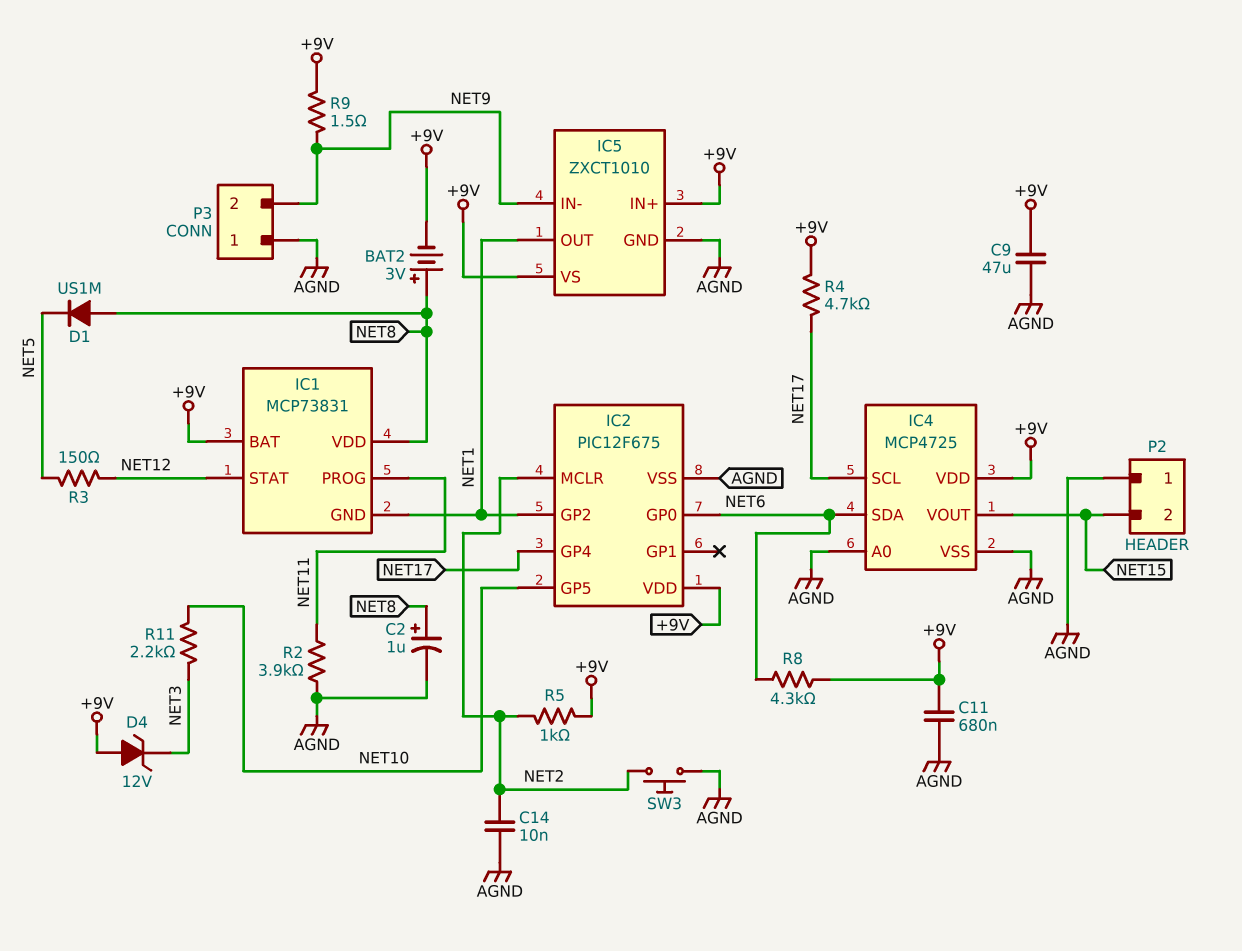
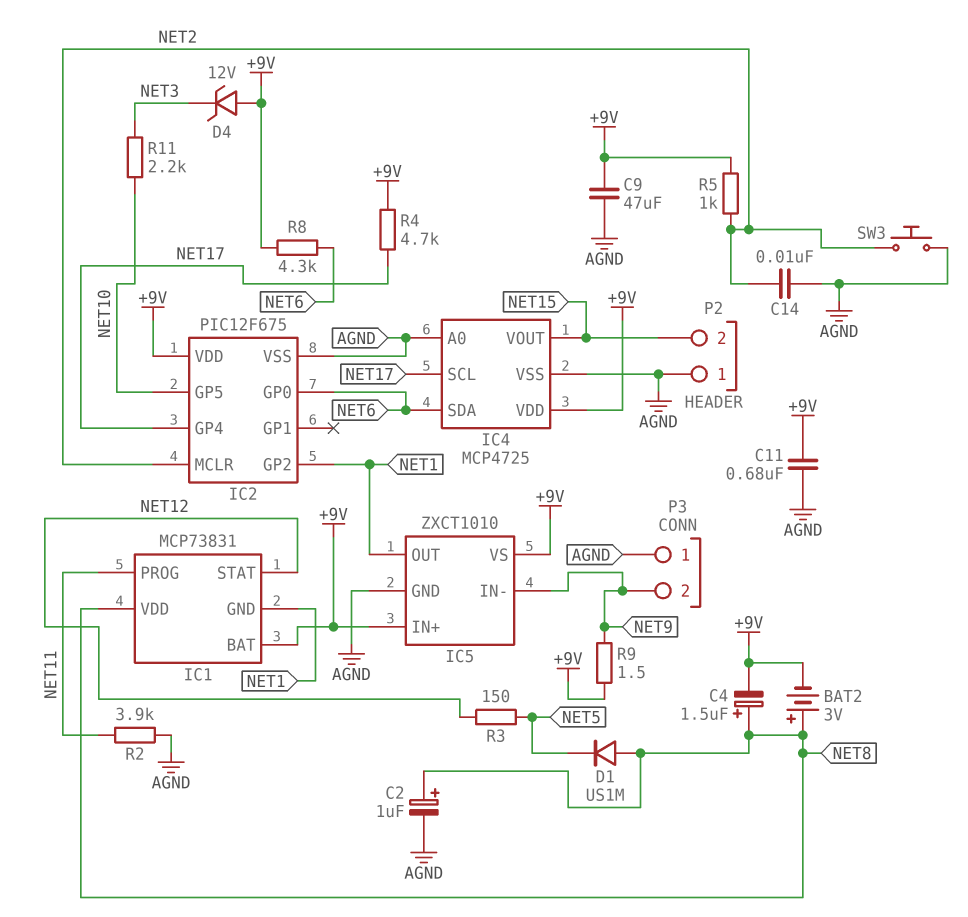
C4: none -> 1.5uF (plus NET8, minus +9V)

